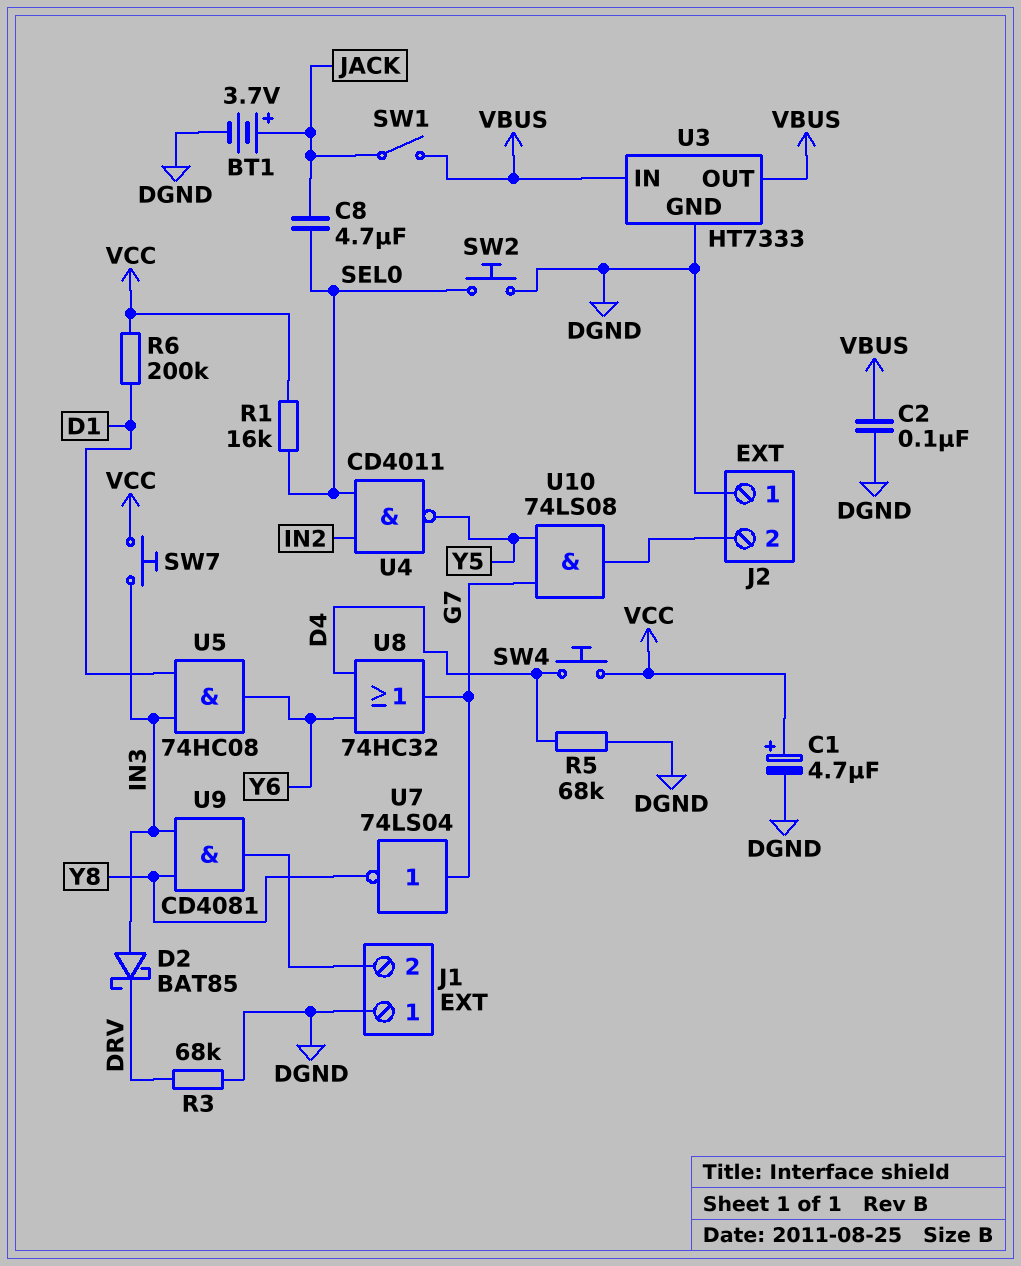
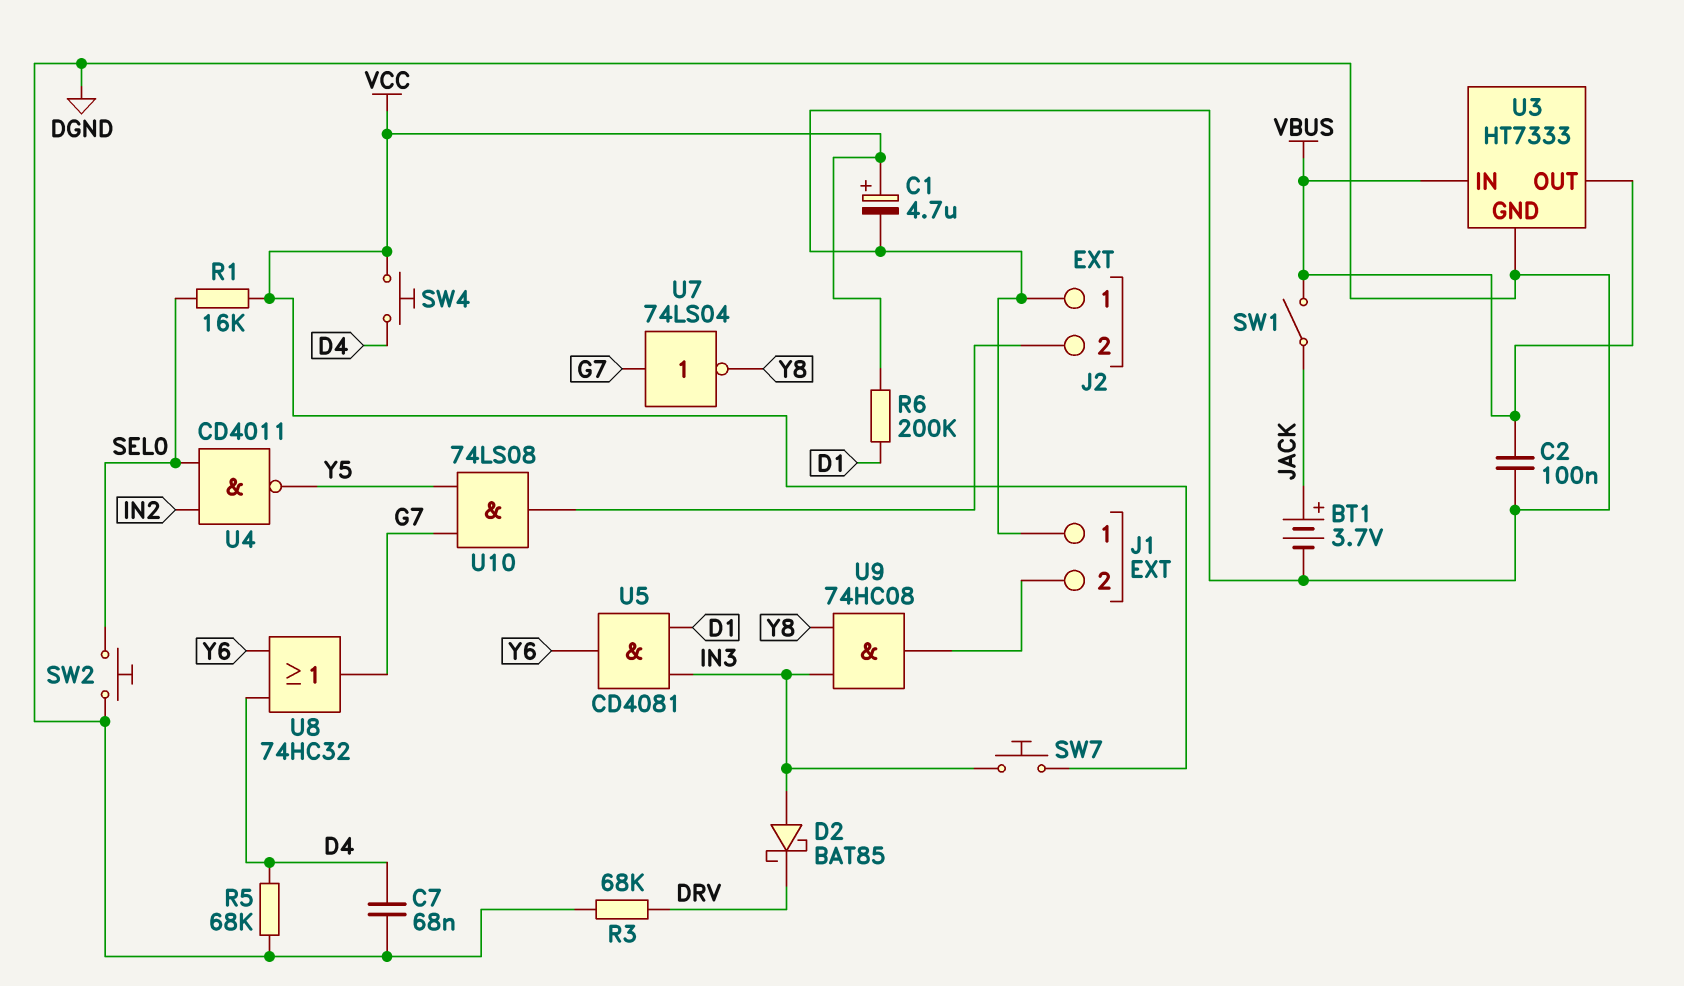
C7: none -> 68nF (D4, DGND)
C8: 4.7uF (JACK, SEL0) -> none
U5: AND 74HC08 (in D1, in IN3, out Y6) -> AND CD4081 (in D1, in IN3, out Y6)
U9: AND CD4081 (in IN3, in Y8, out J1/2) -> AND 74HC08 (in IN3, in Y8, out J1/2)

